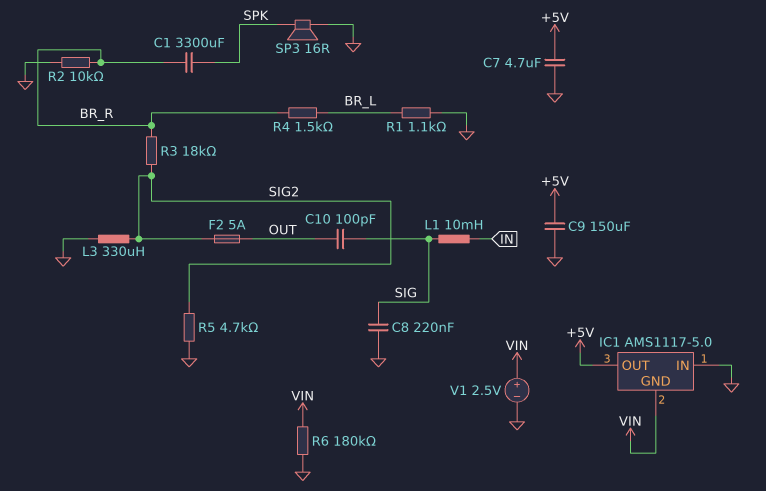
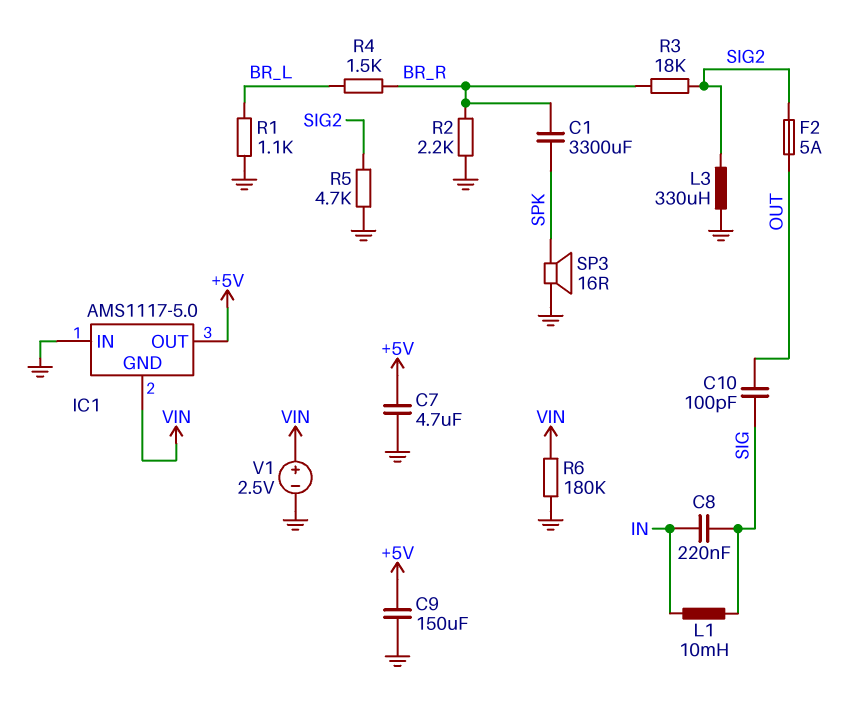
C8: 220nF (GND, SIG) -> 220nF (IN, SIG)
R2: 10k (BR_R, GND) -> 2.2k (BR_R, GND)

